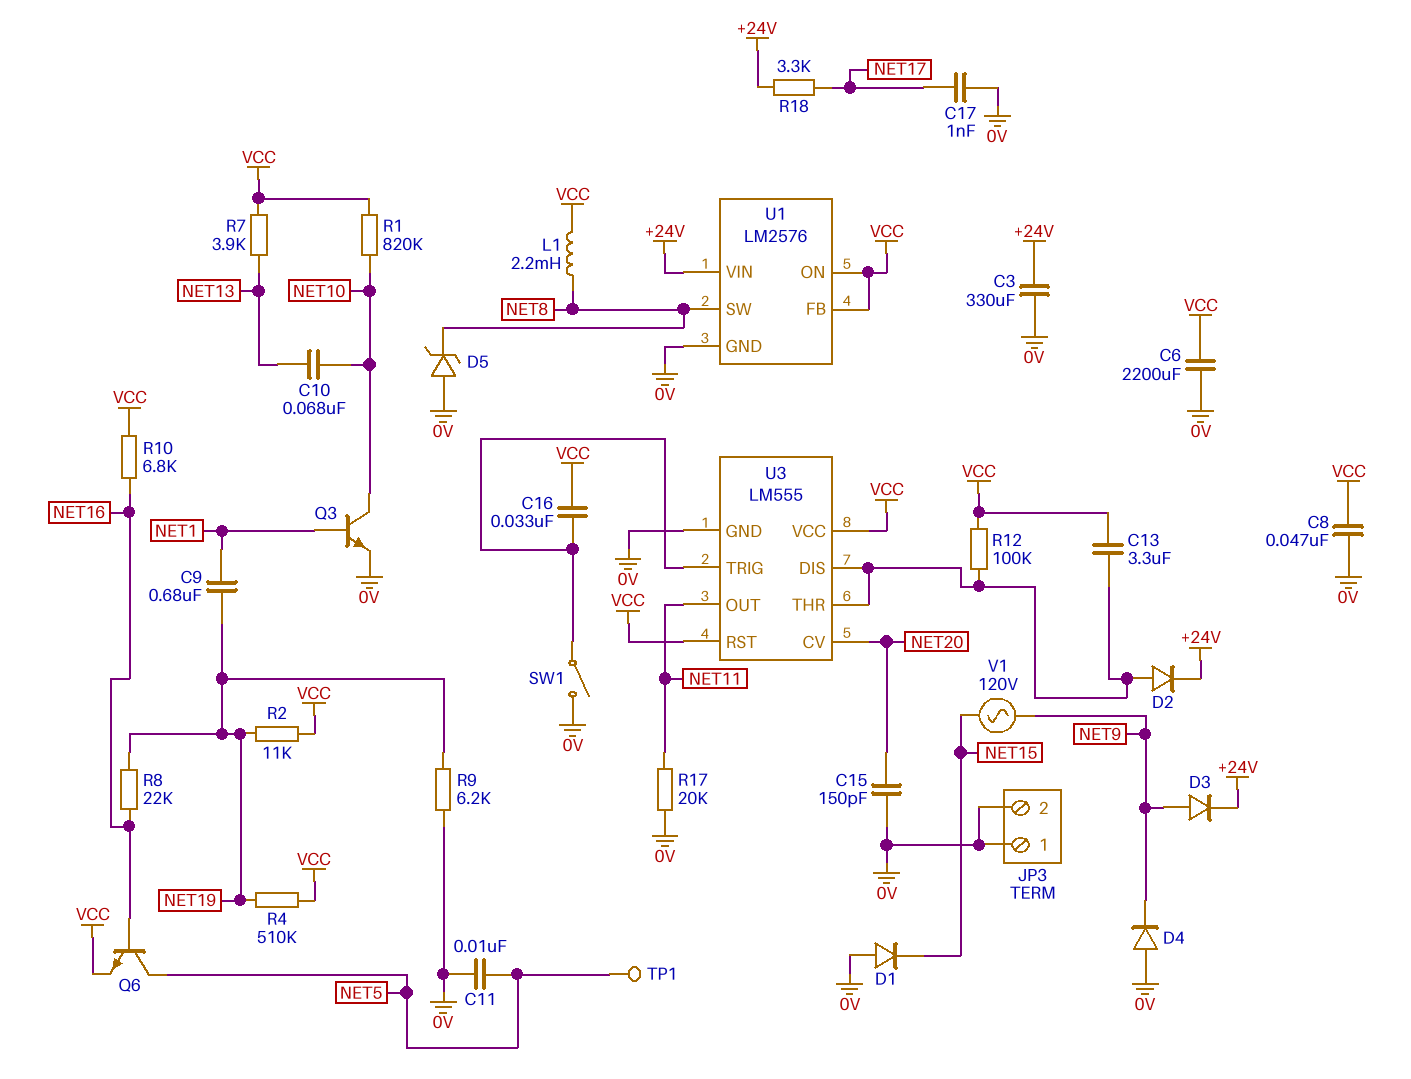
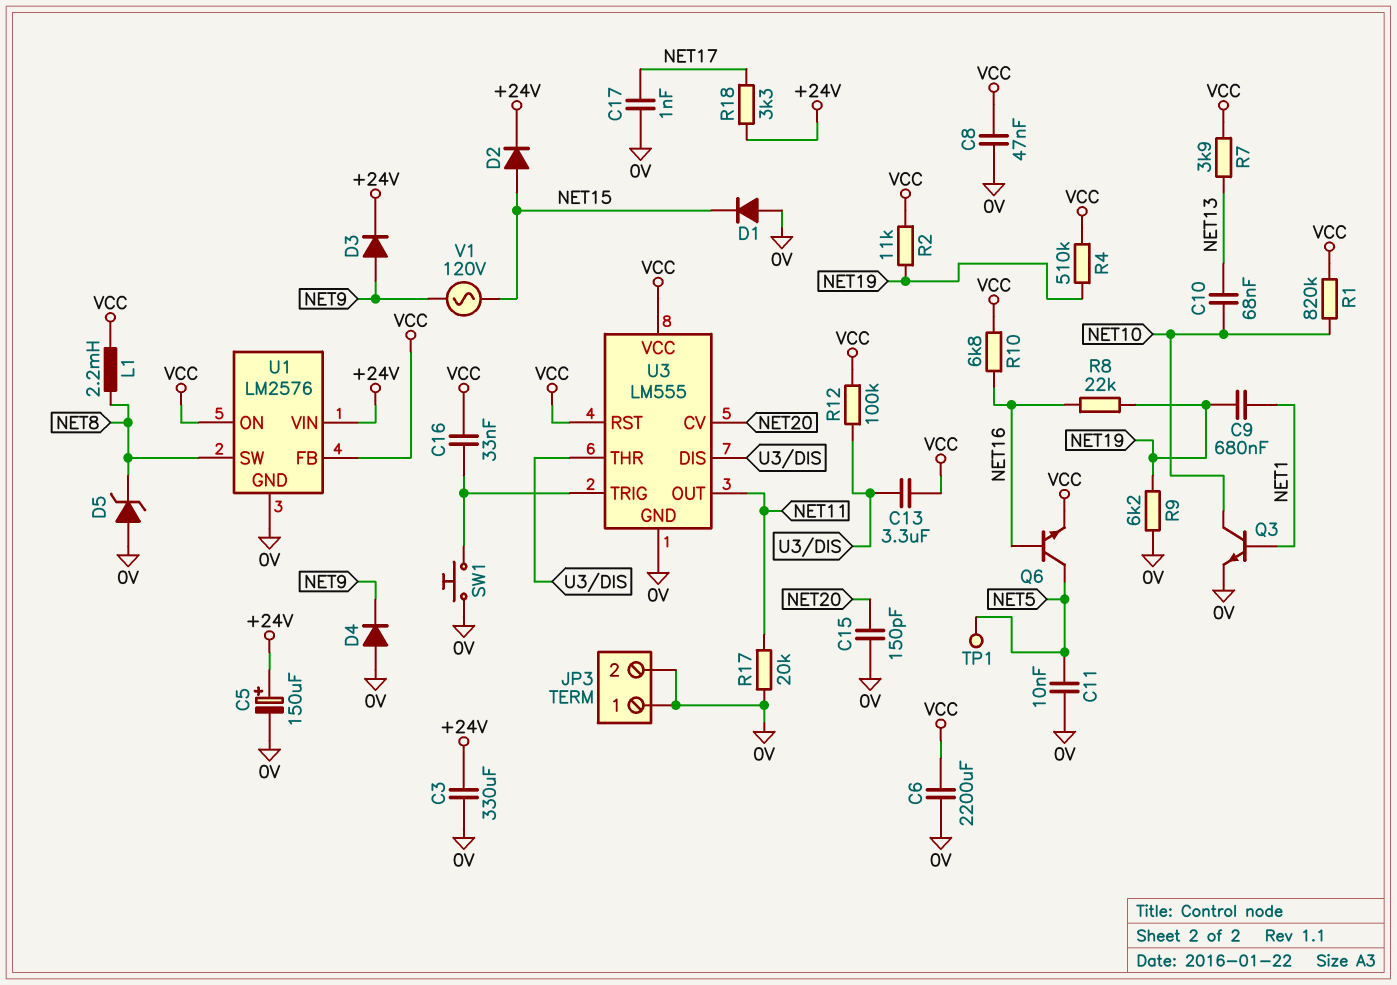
C5: none -> 150uF (plus +24V, minus 0V)
D2: diode (A U3/DIS, K +24V) -> diode (A NET15, K +24V)
SW1: switch (0V, U3/TRIG) -> button (0V, U3/TRIG)

